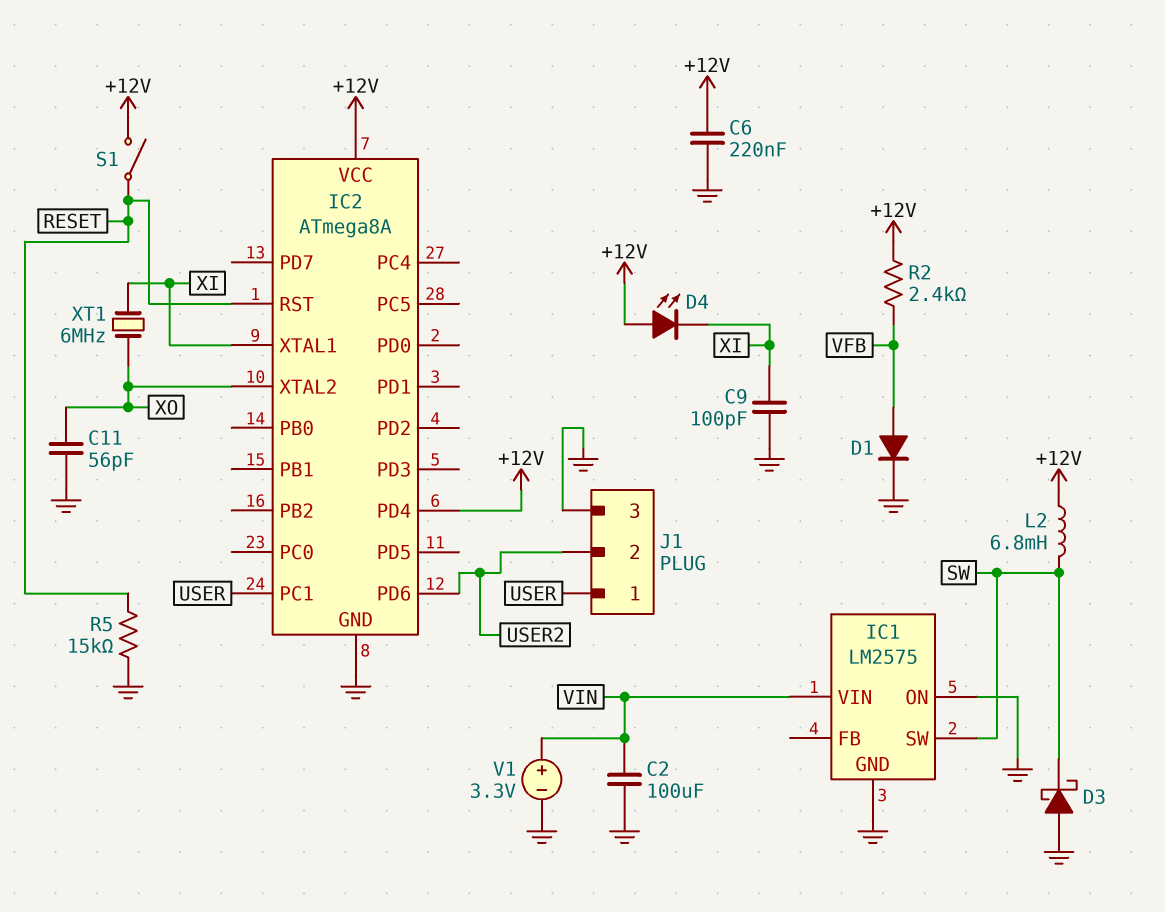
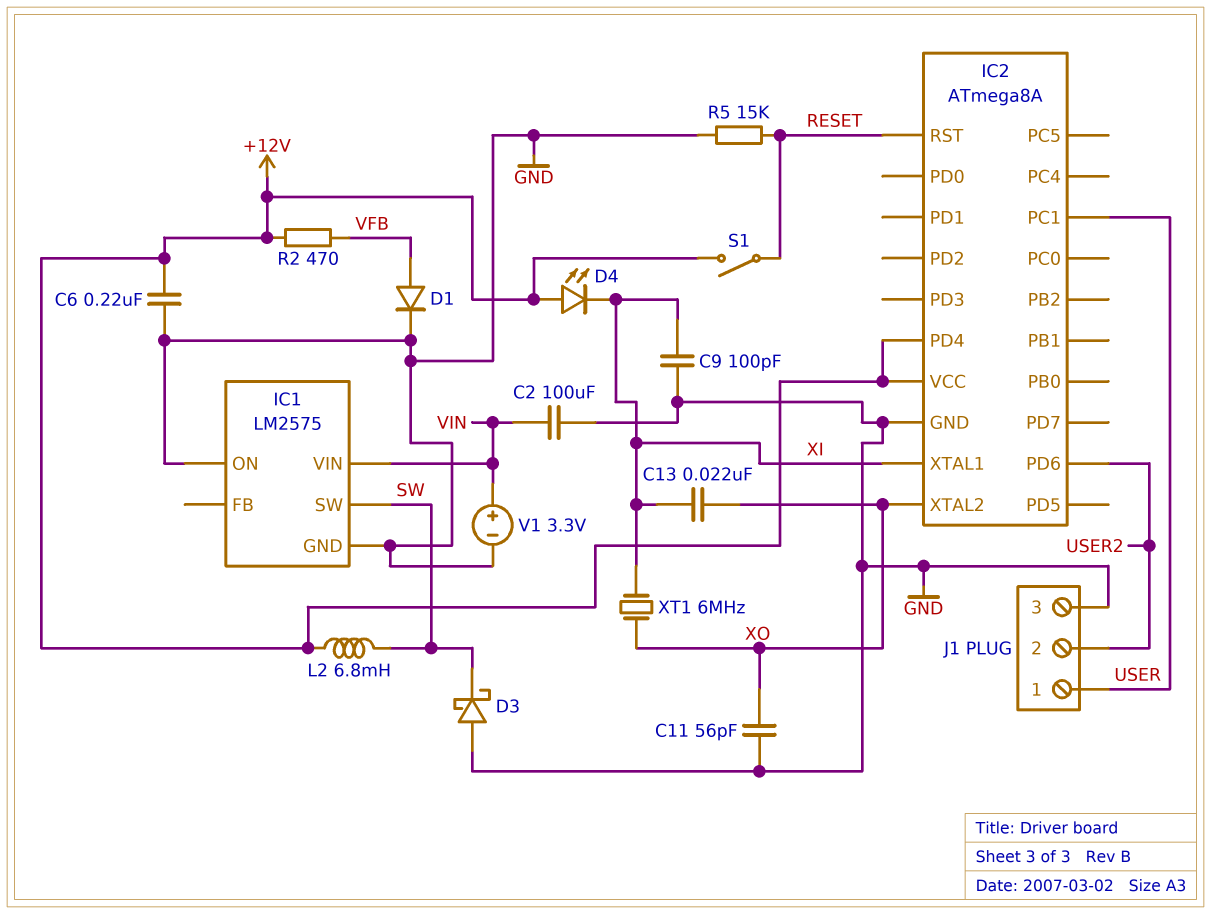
C13: none -> 22nF (XI, XO)
R2: 2.4k (+12V, VFB) -> 470 (+12V, VFB)

